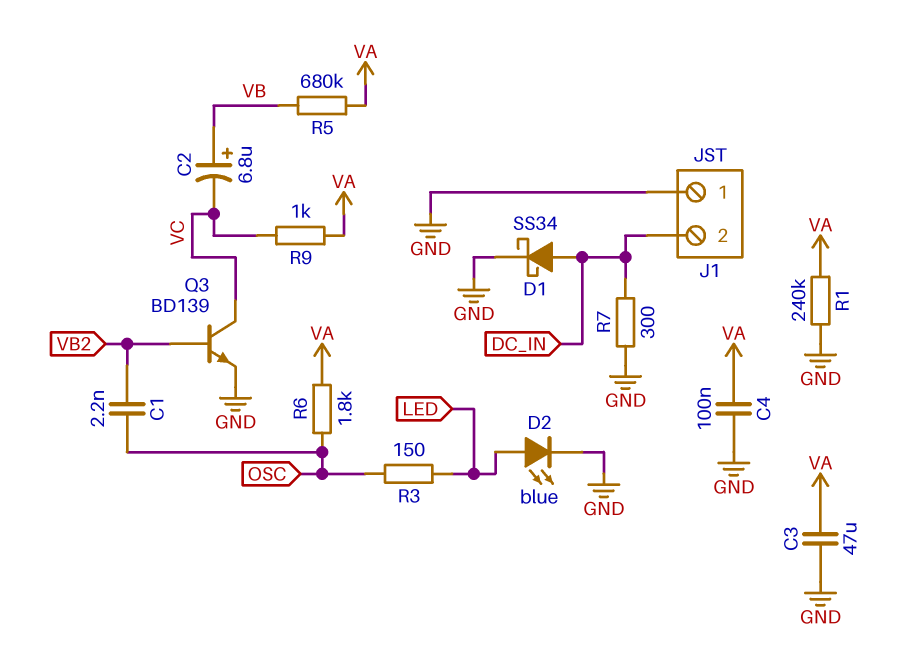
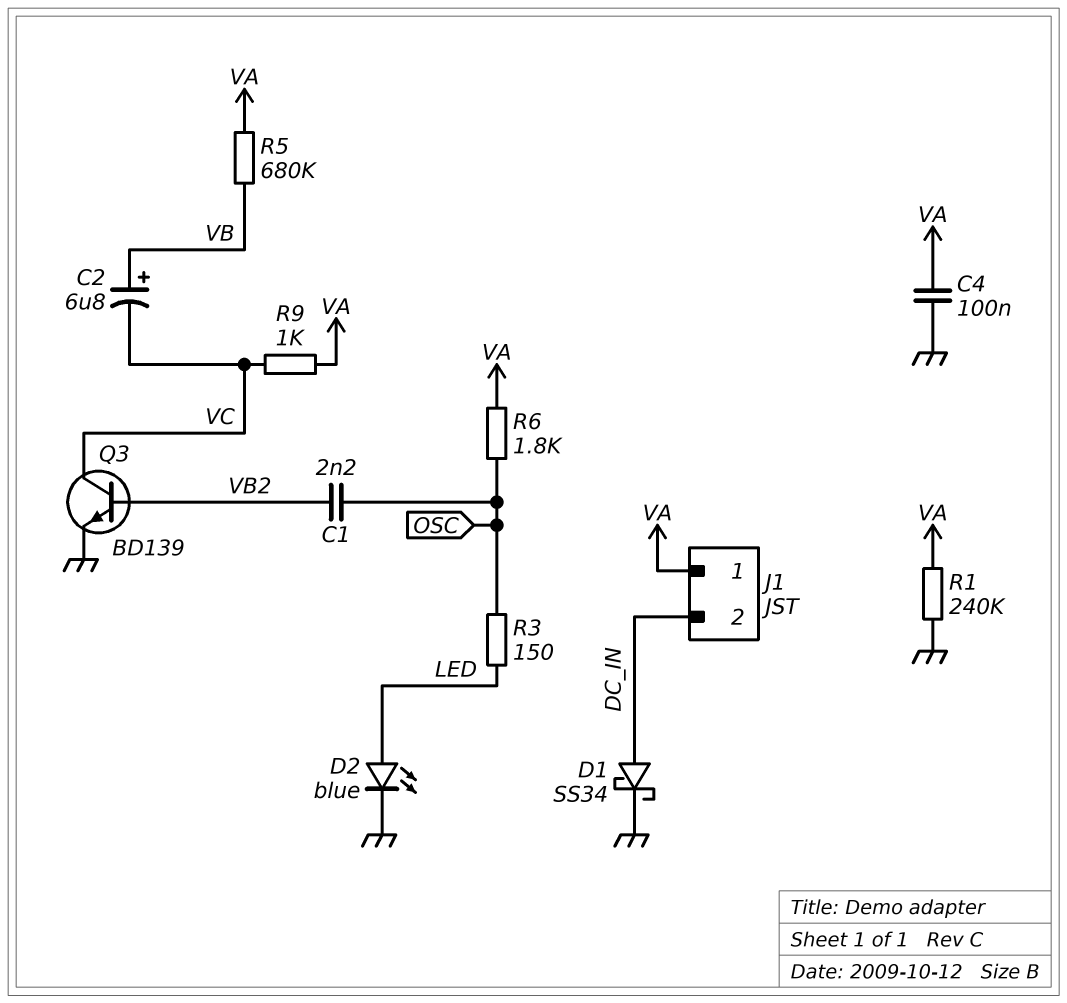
C3: 47uF (GND, VA) -> none
J1 pin 1: GND -> VA
R7: 300 (DC_IN, GND) -> none

